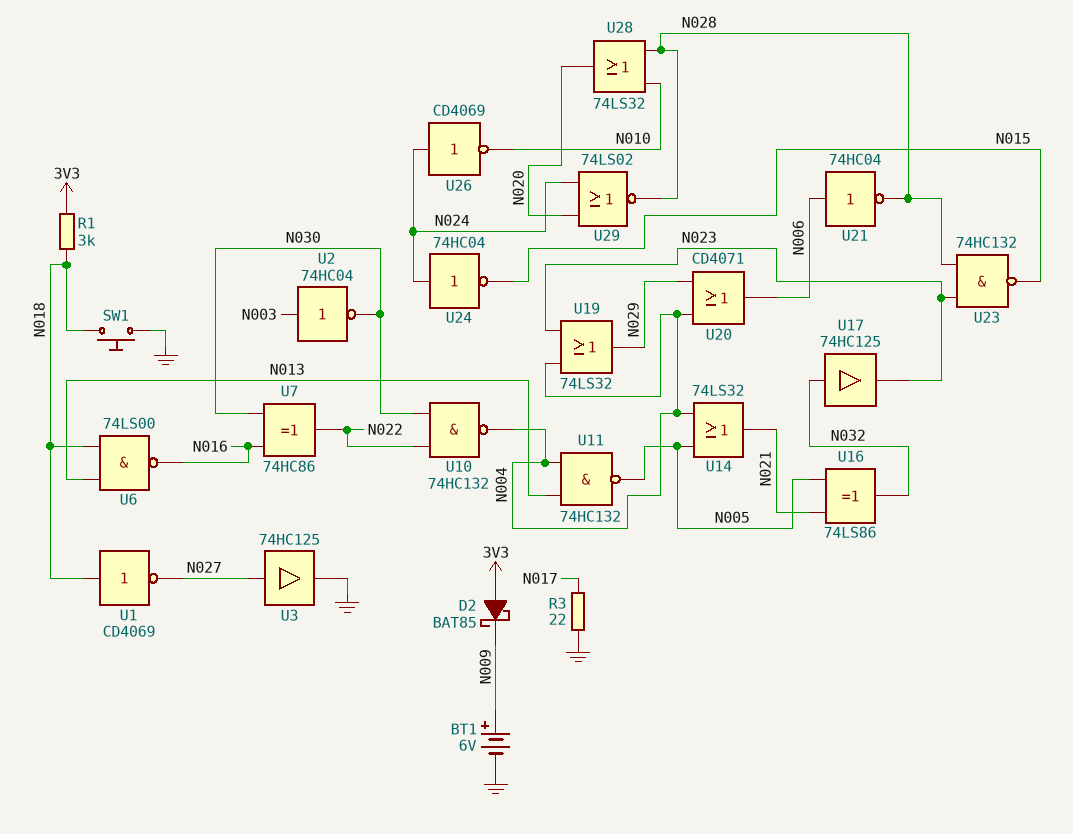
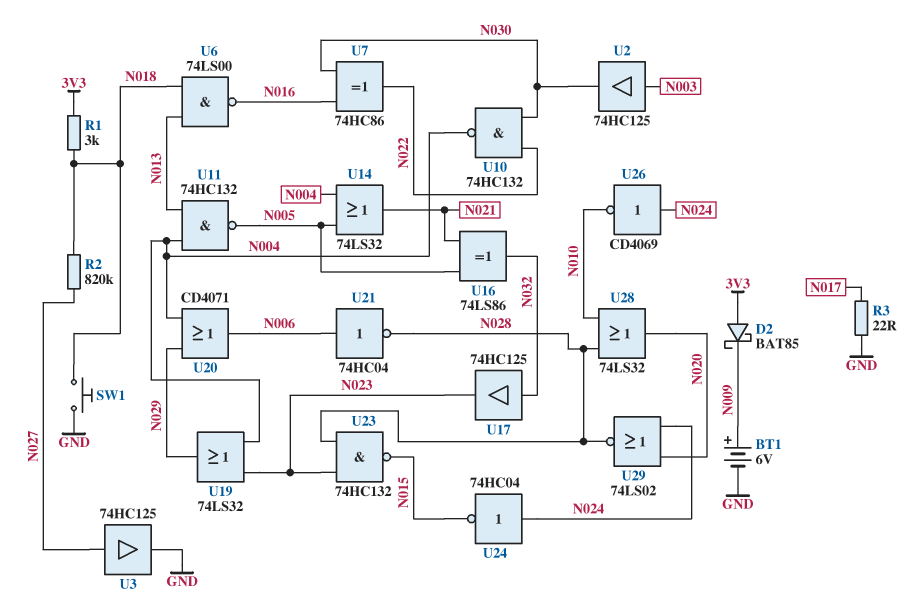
R2: none -> 820k (N018, N027)
U1: NOT CD4069 (in N018, out N027) -> none
U2: NOT 74HC04 (in N003, out N030) -> buffer 74HC125 (in N003, out N030)

